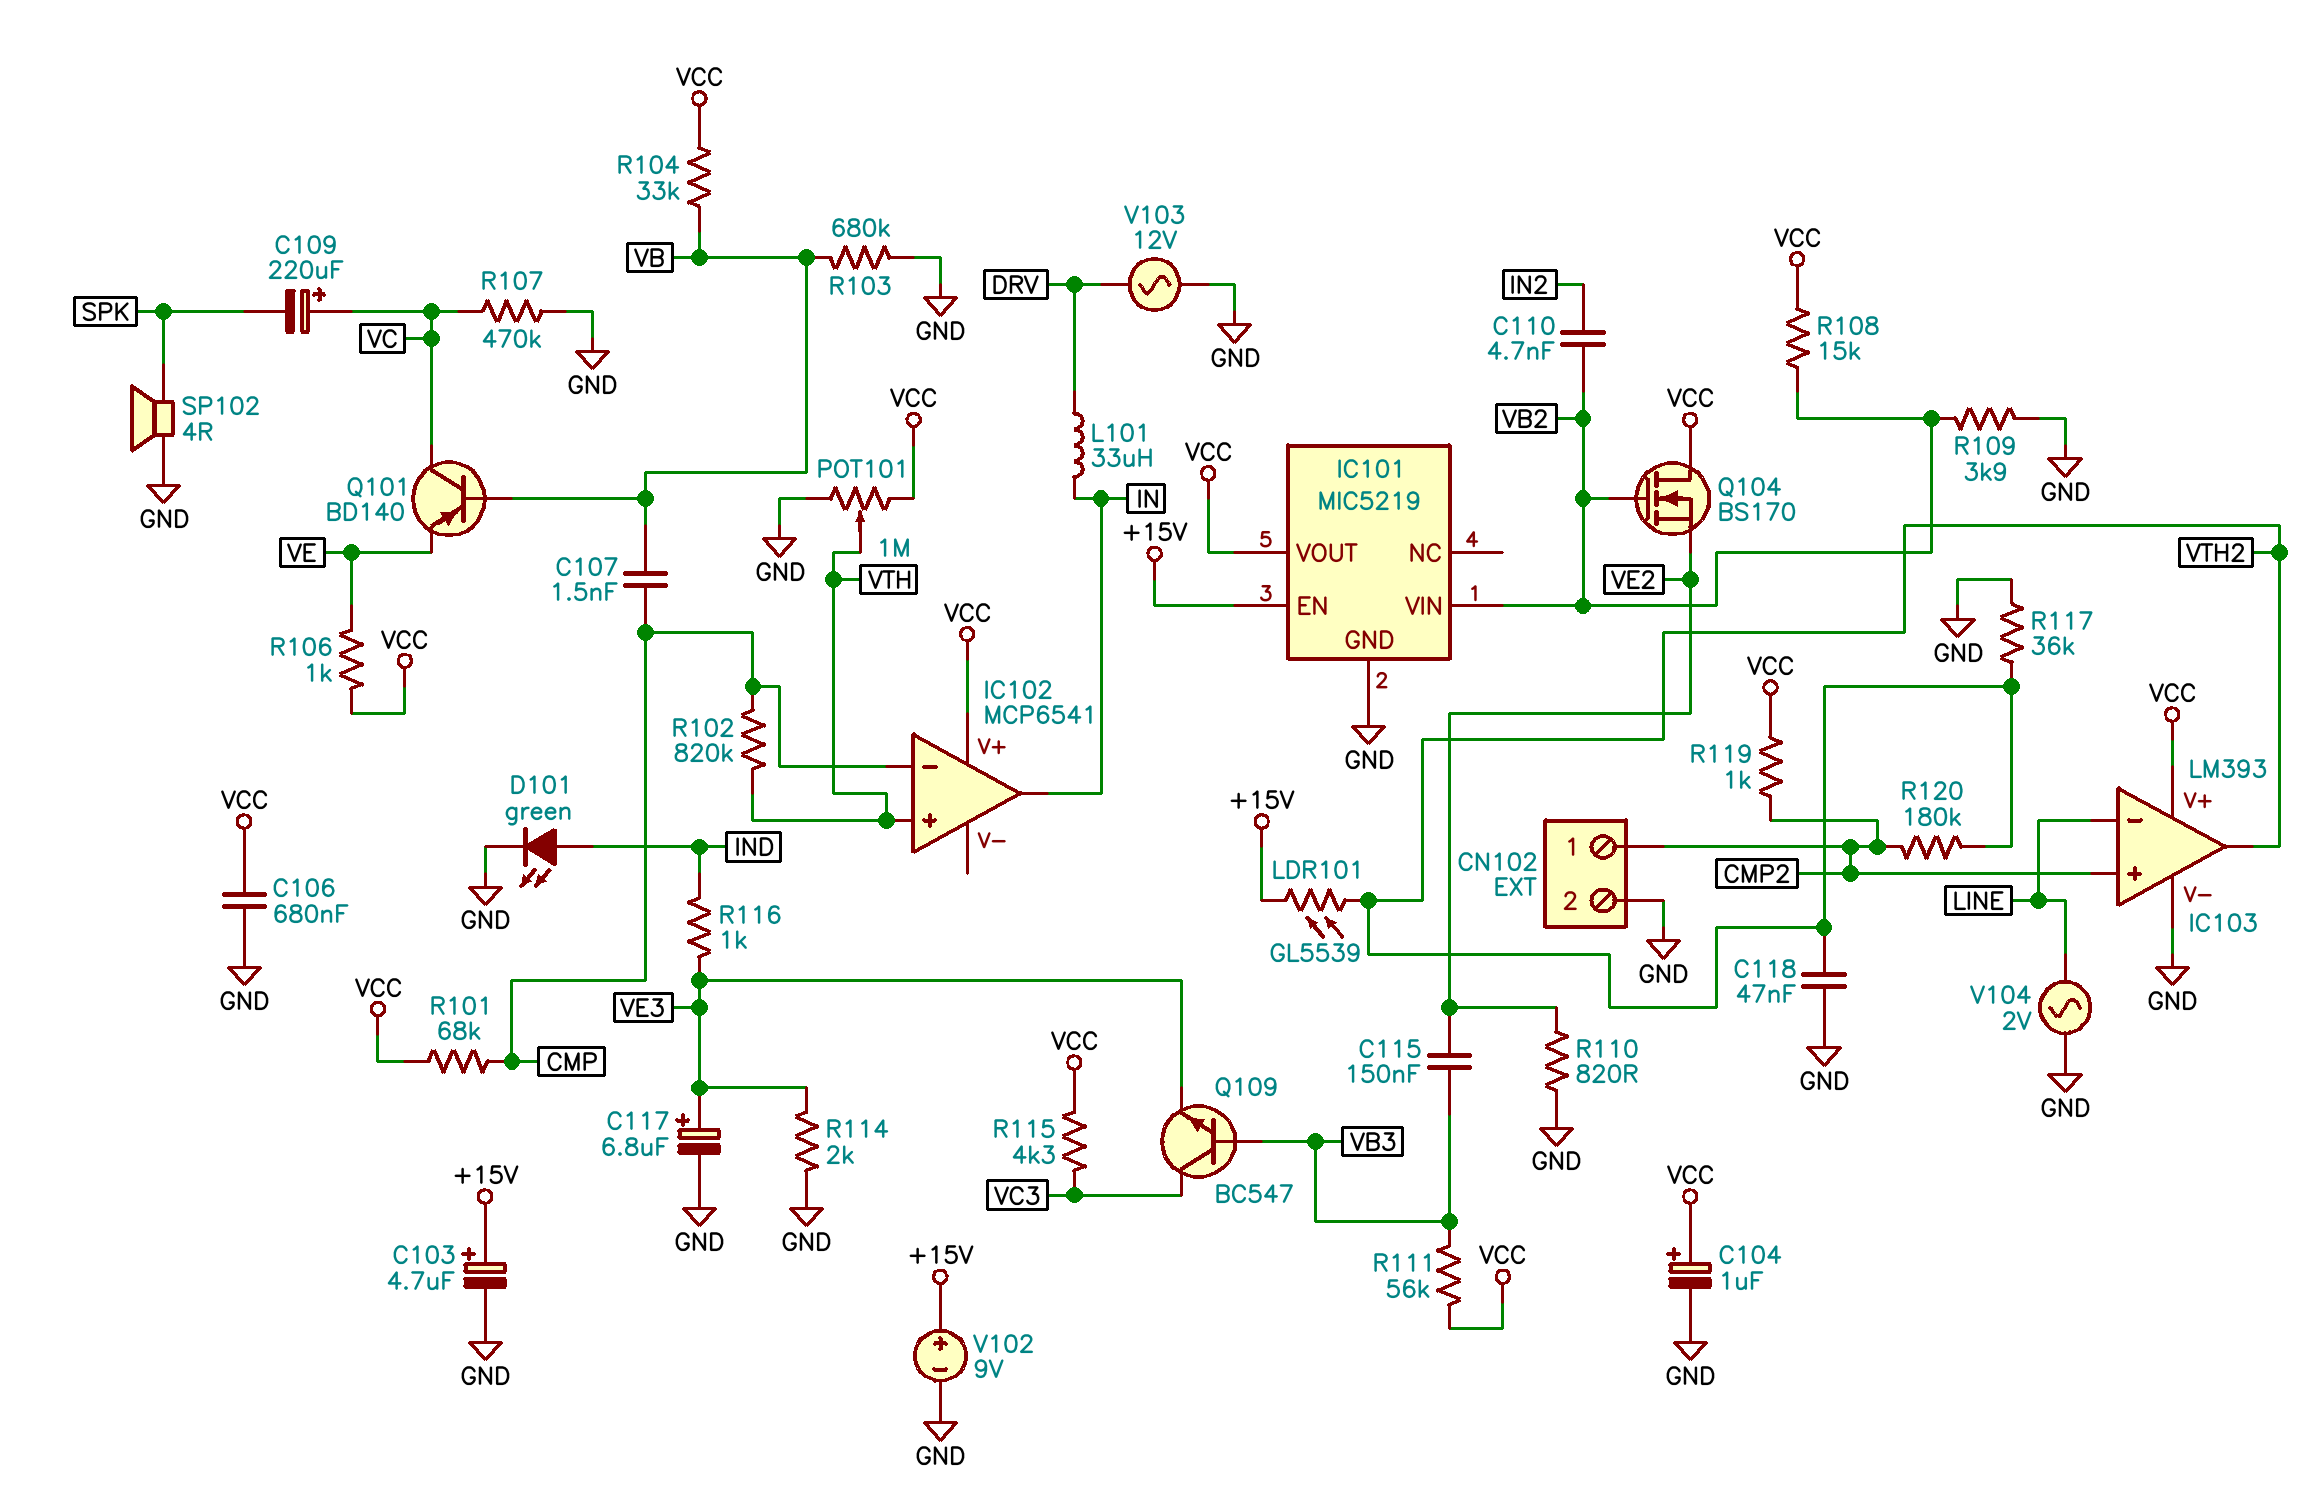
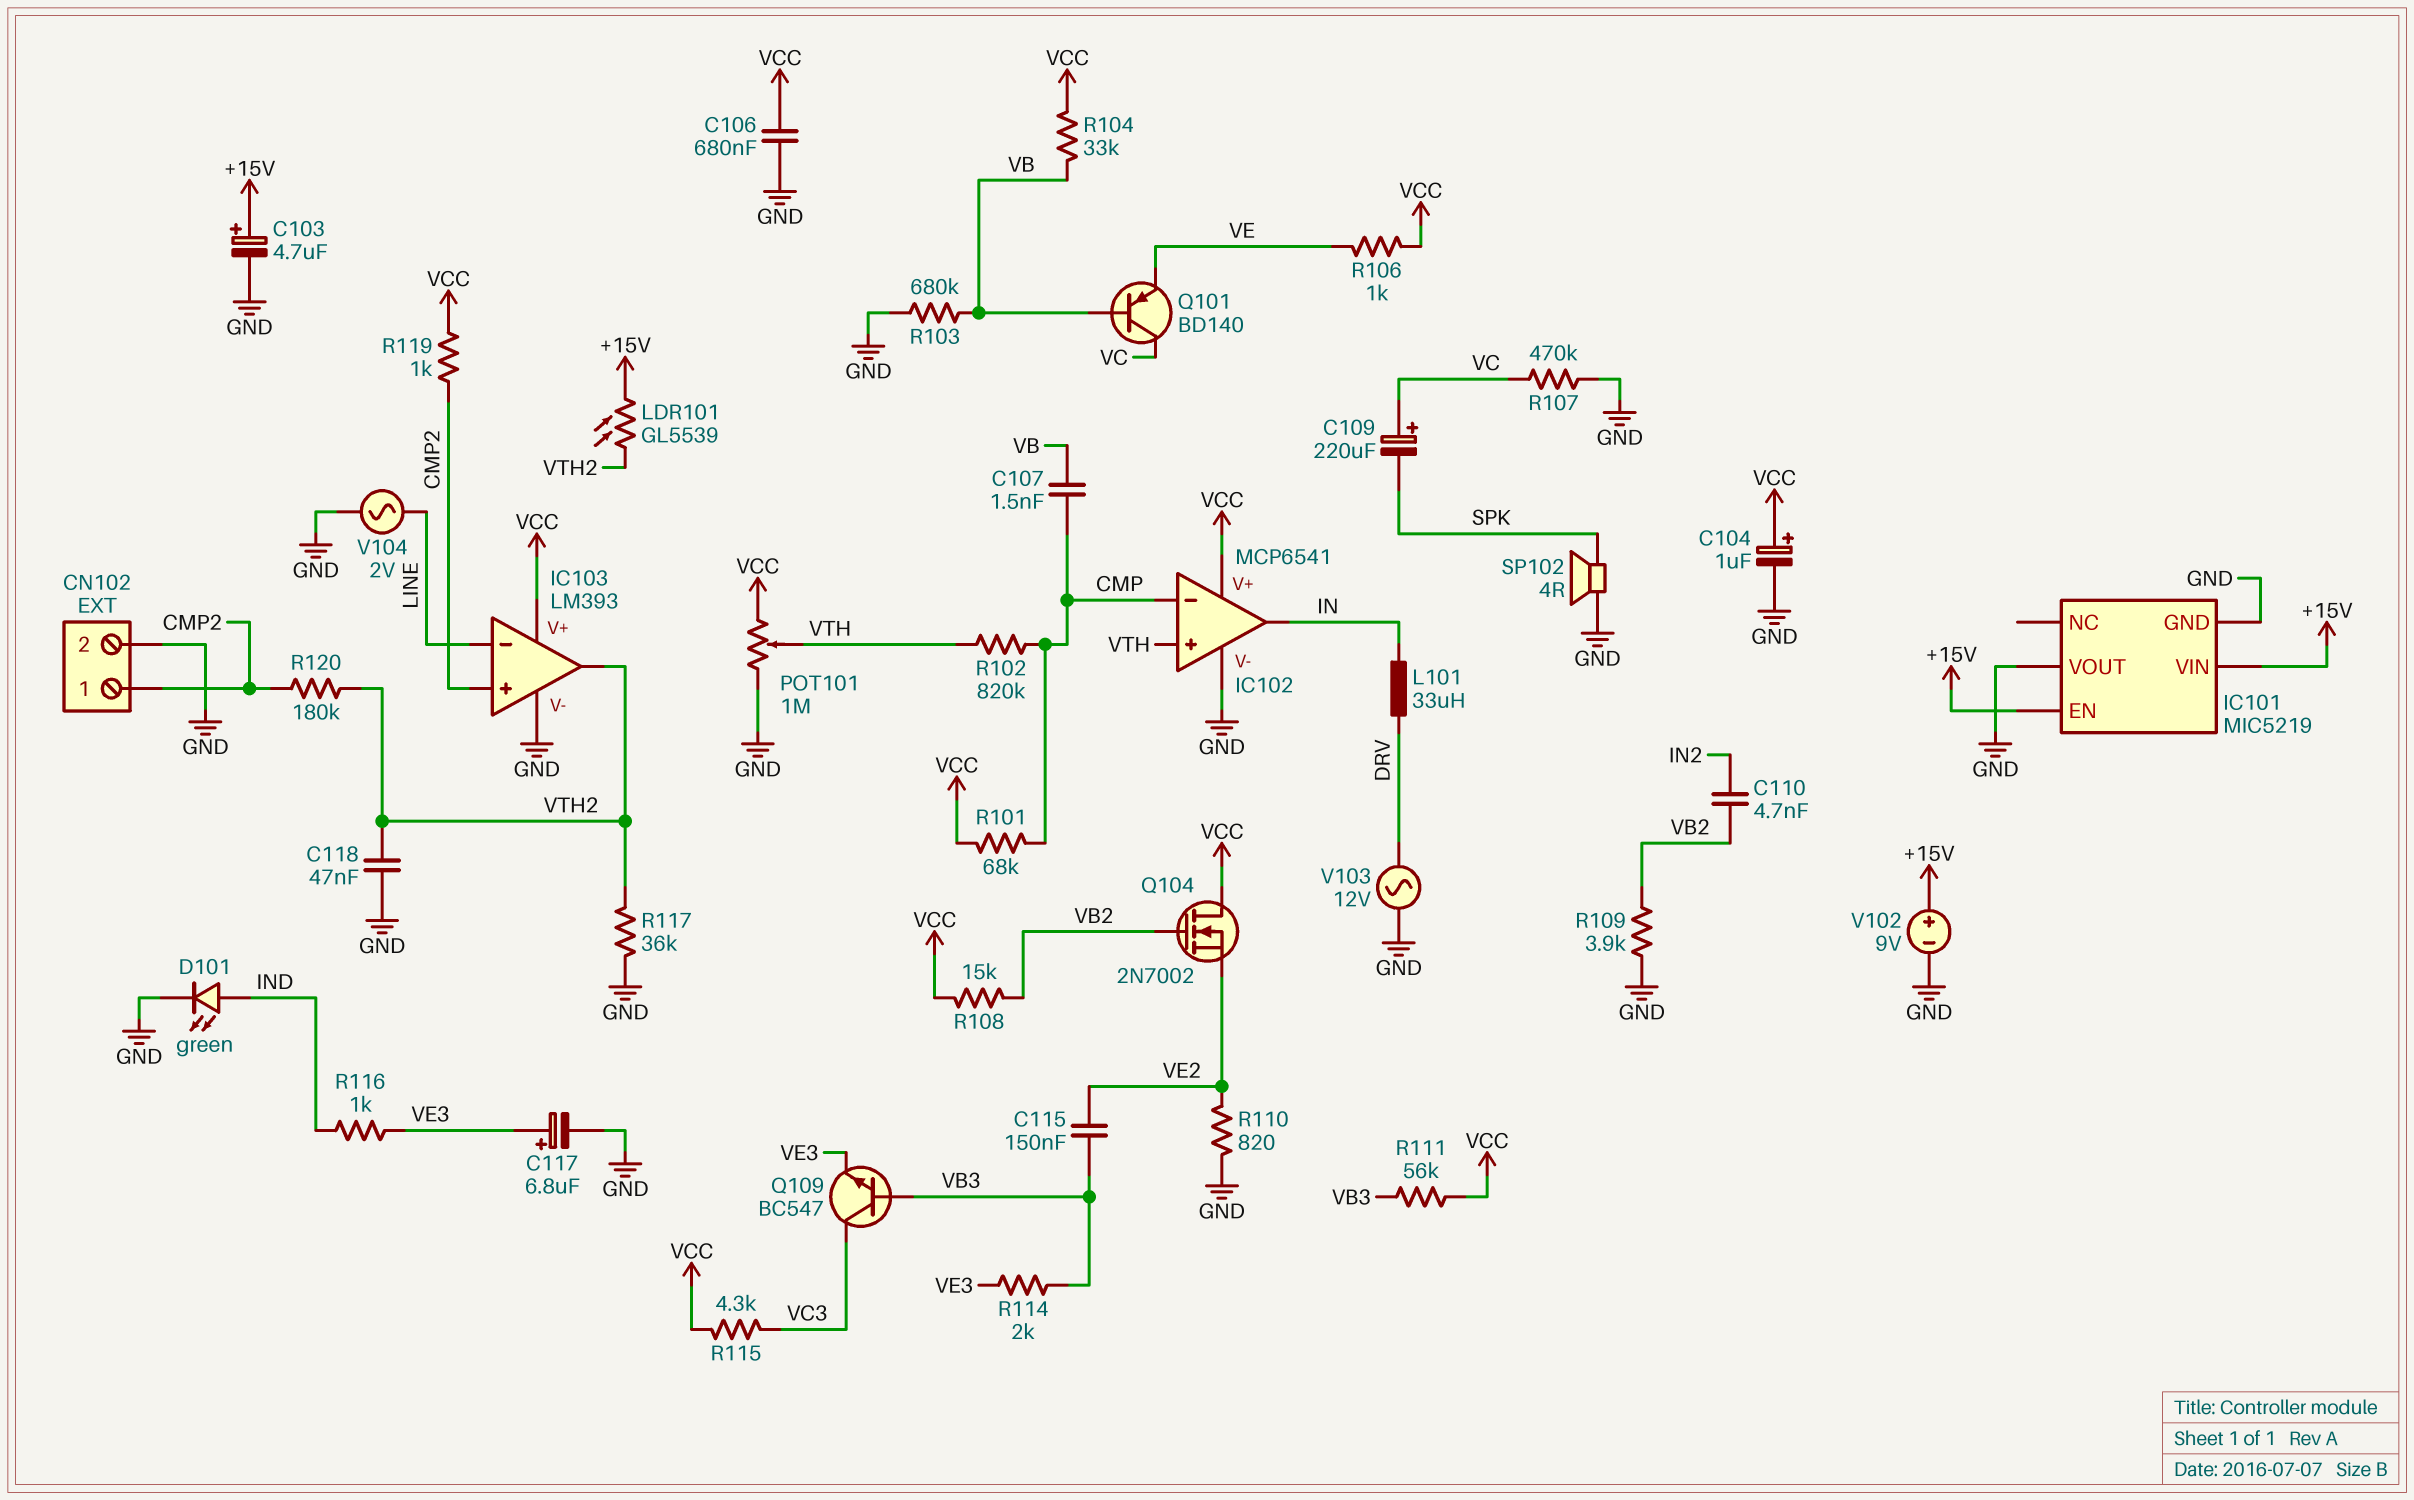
IC101 pin VIN: VB2 -> +15V
IC101 pin VOUT: VCC -> GND
IC102 pin V-: none -> GND
Q104: NMOS BS170 (G VB2, D VCC, S VE2) -> NMOS 2N7002 (G VB2, D VCC, S VE2)
R114: 2k (GND, VE3) -> 2k (VB3, VE3)

